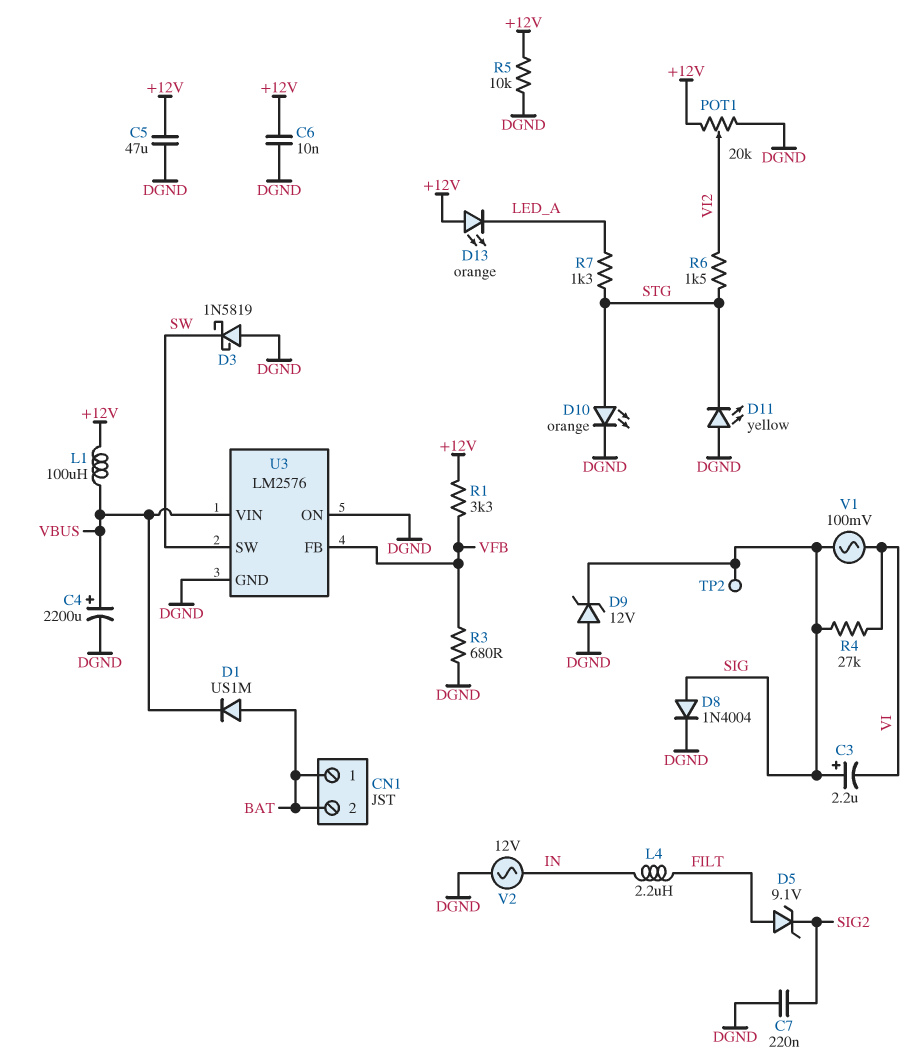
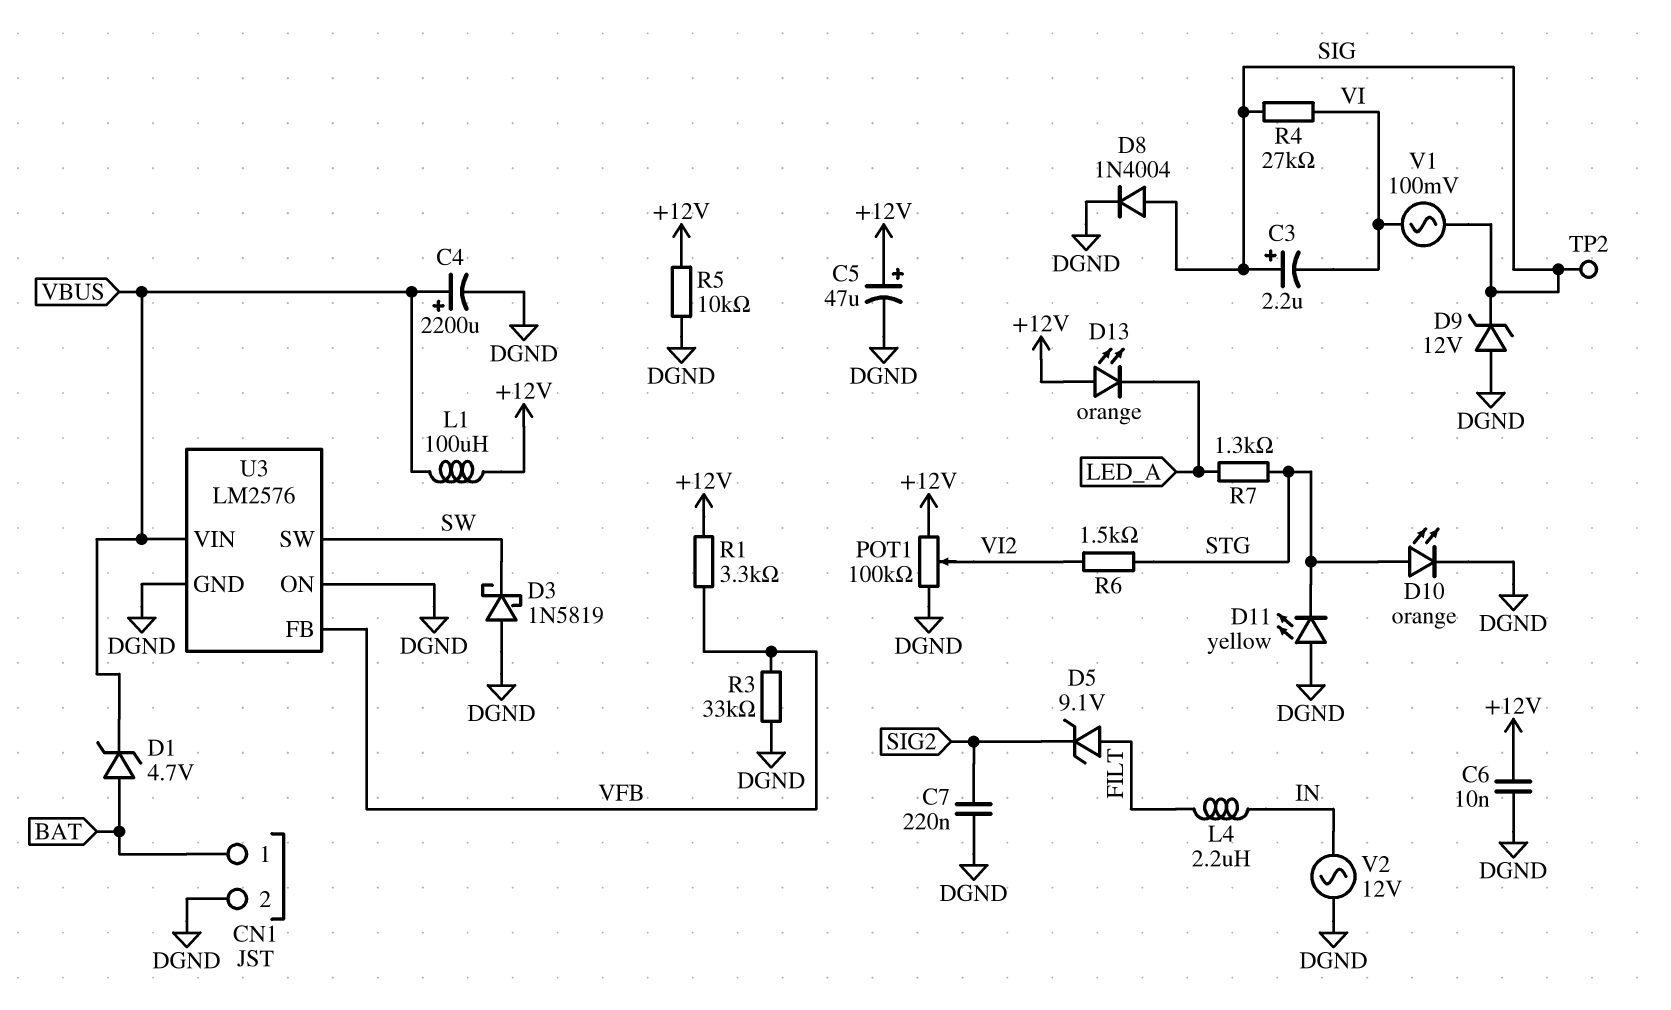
C5: 47uF (+12V, DGND) -> 47uF (plus +12V, minus DGND)
CN1 pin 2: BAT -> DGND
D1: diode US1M (A BAT, K VBUS) -> zener 4.7V (A BAT, K VBUS)
POT1: 20k (+12V, DGND, wiper VI2) -> 100k (+12V, DGND, wiper VI2)
R3: 680 (DGND, VFB) -> 33k (DGND, VFB)

